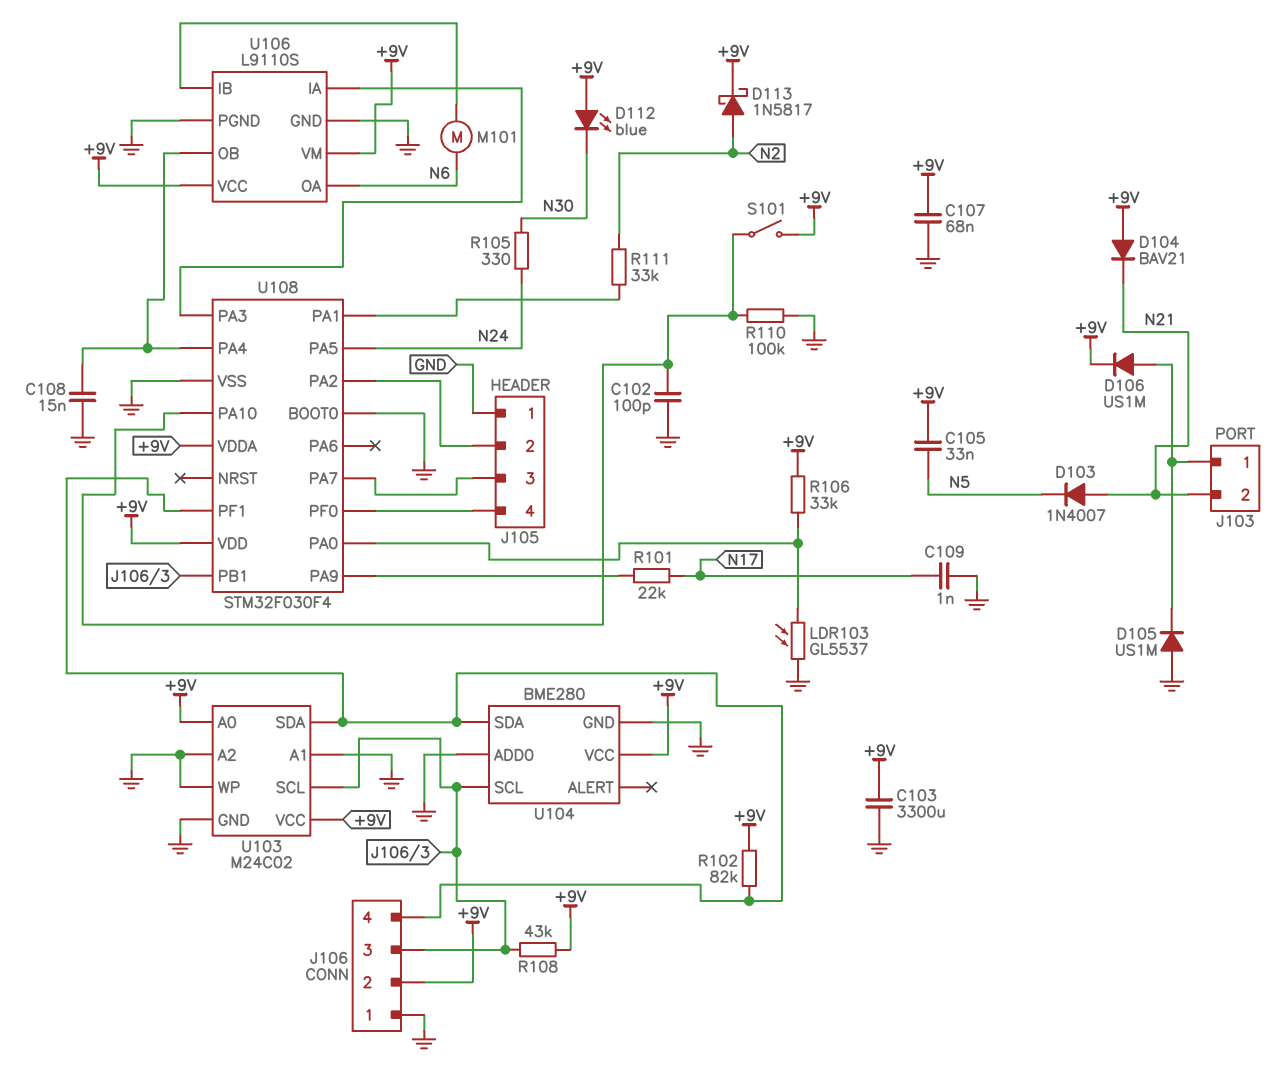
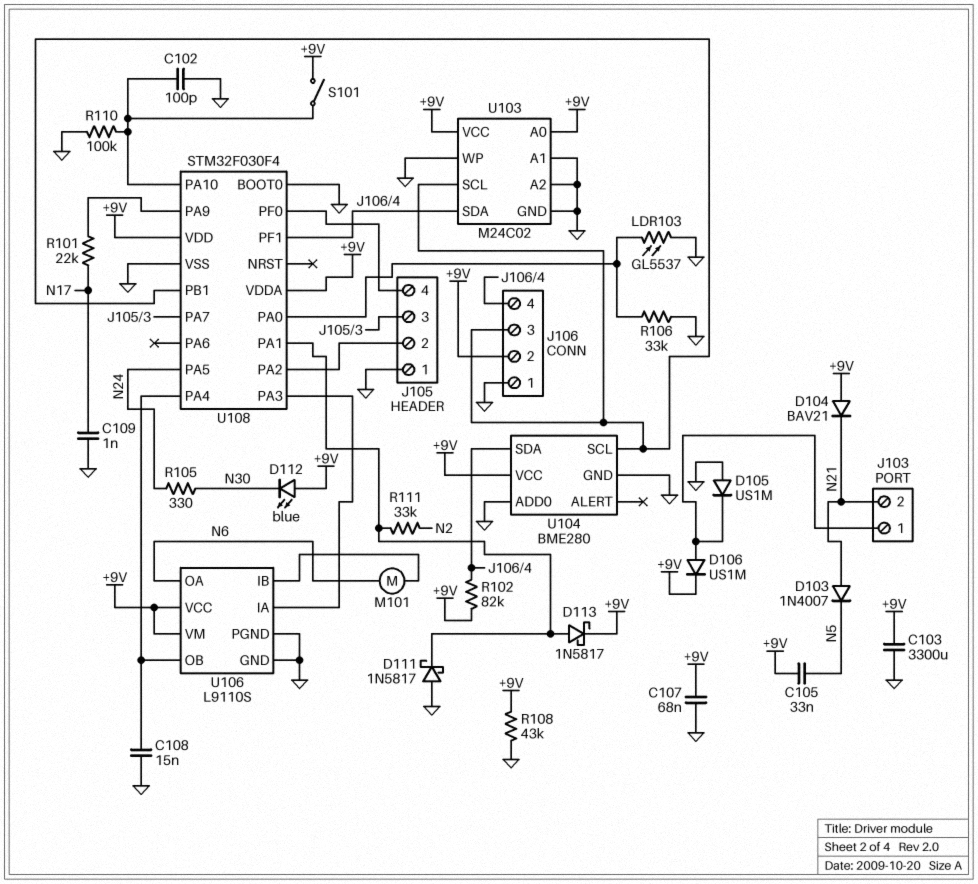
D111: none -> schottky 1N5817 (A GND, K U108/PA1)
D113: schottky 1N5817 (A N2, K +9V) -> schottky 1N5817 (A U108/PA1, K +9V)
R106: 33k (+9V, U108/PA0) -> 33k (GND, U108/PA0)
R108: 43k (+9V, J106/3) -> 43k (+9V, GND)

